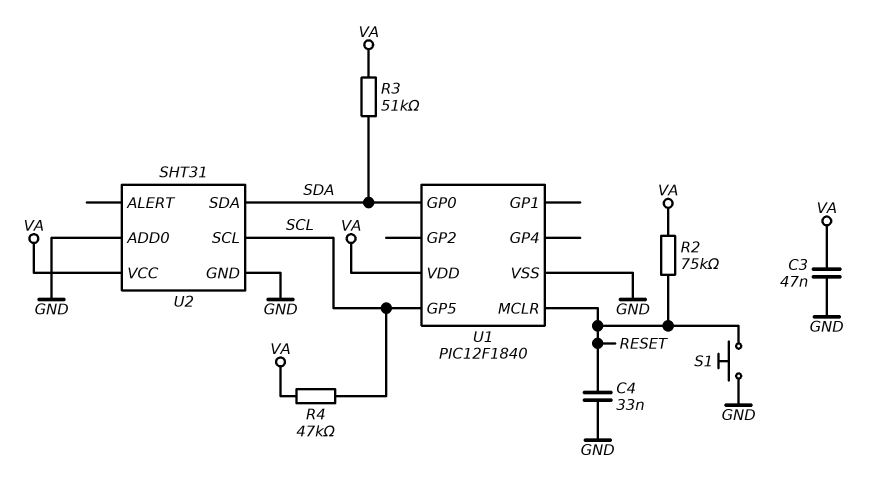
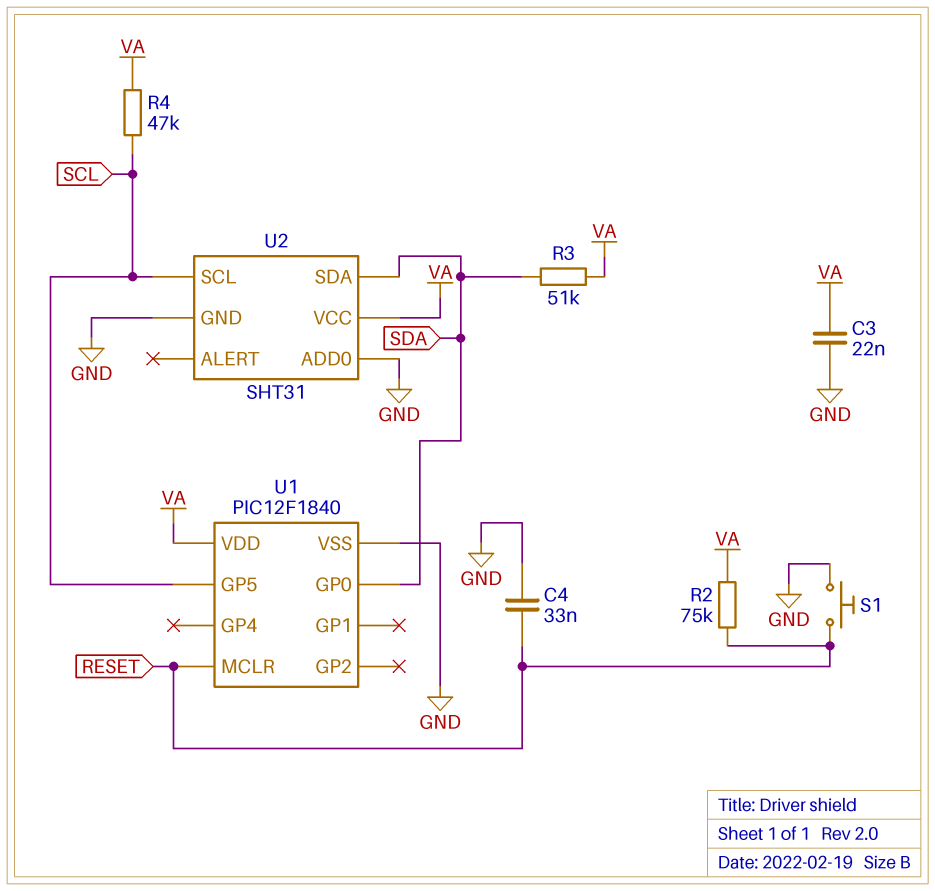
C3: 47nF (GND, VA) -> 22nF (GND, VA)

